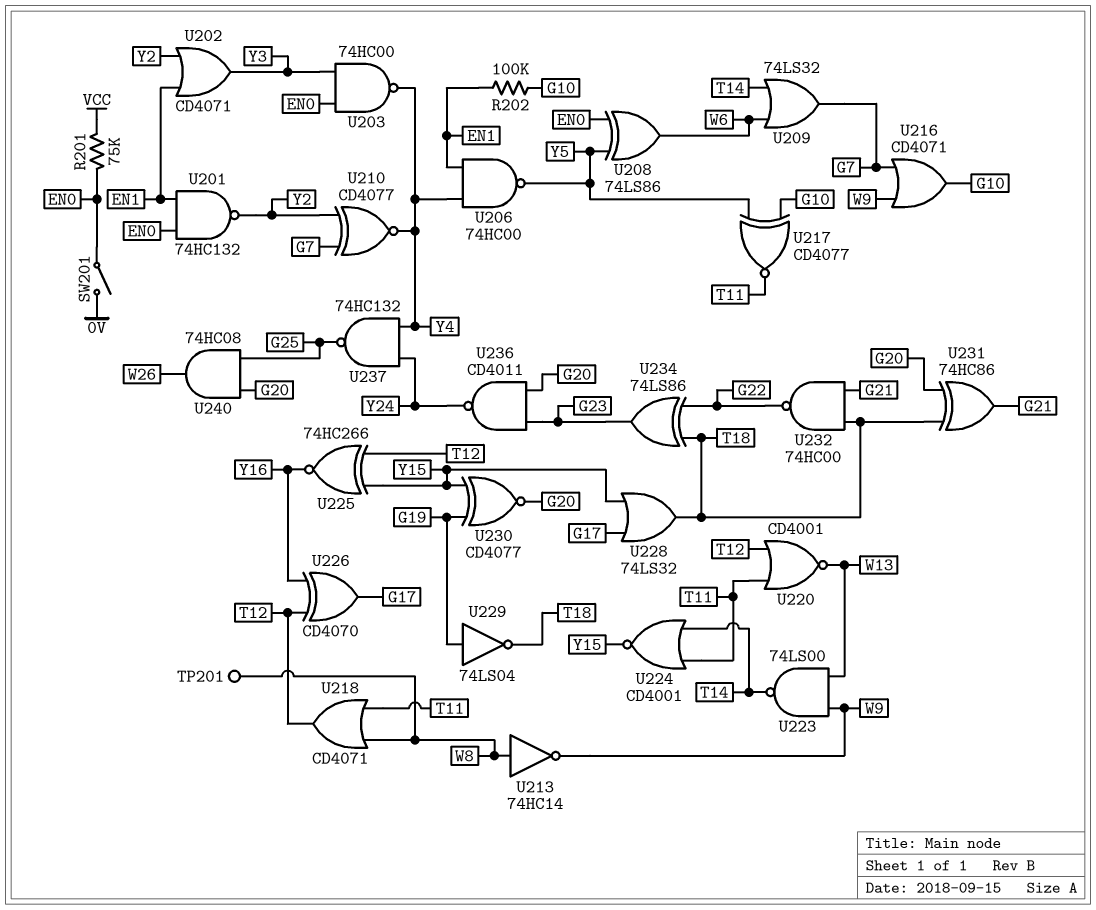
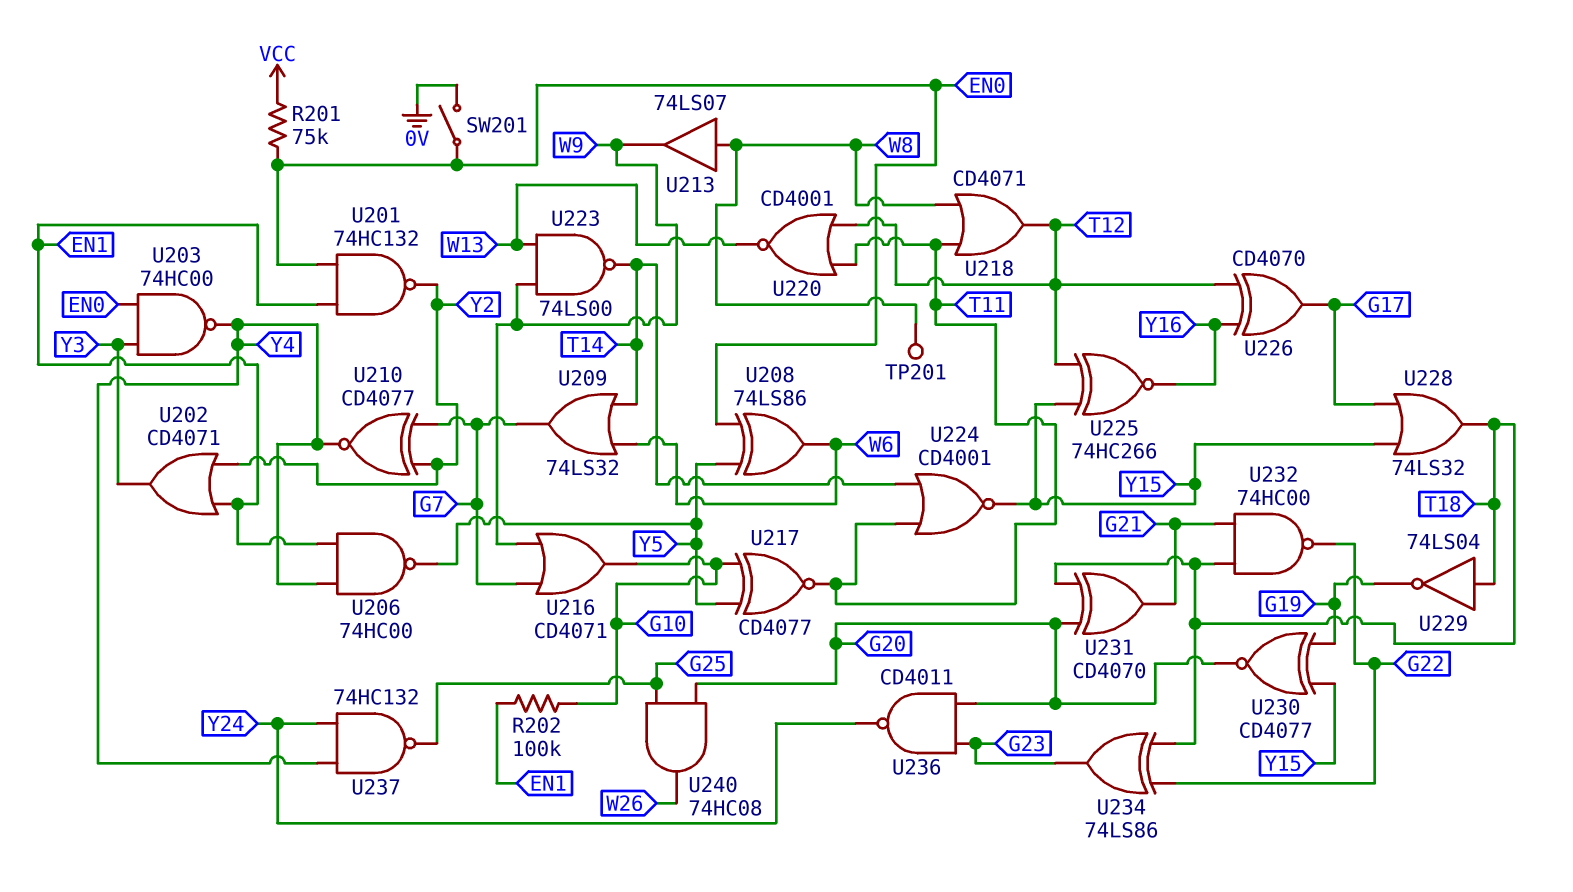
U213: NOT 74HC14 (in W8, out W9) -> buffer 74LS07 (in W8, out W9)
U229: NOT 74LS04 (in G19, out T18) -> NOT 74LS04 (in T18, out G19)
U231: XOR 74HC86 (in G20, in T18, out G21) -> XOR CD4070 (in G20, in T18, out G21)

